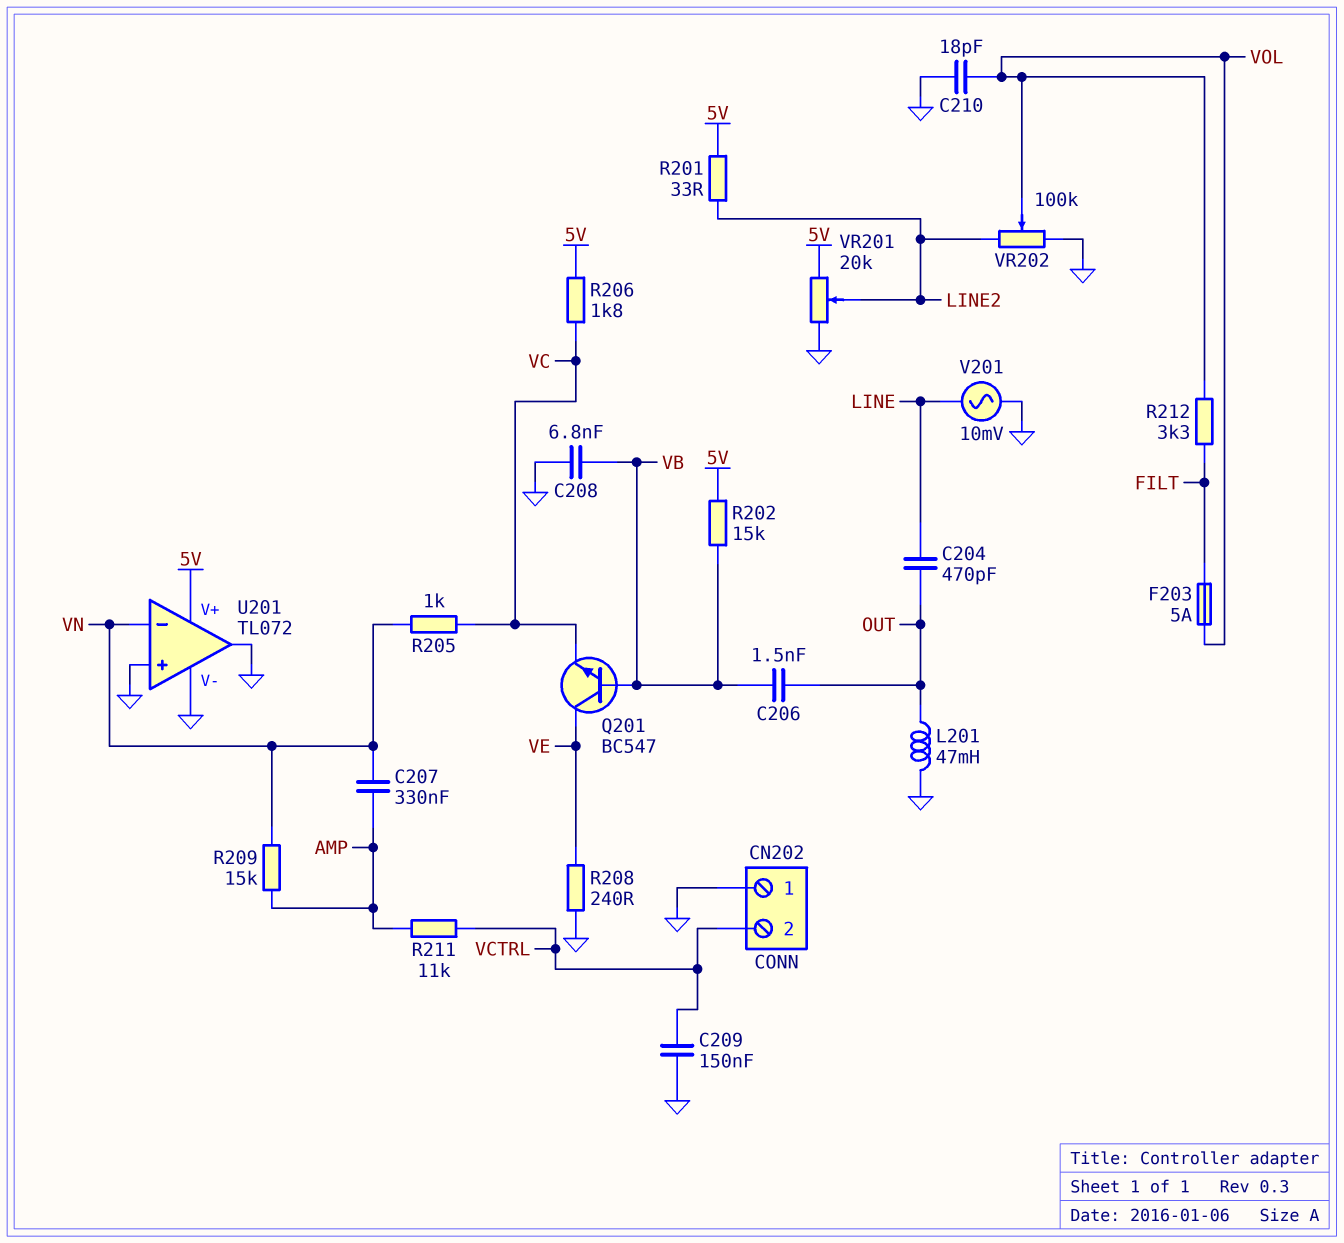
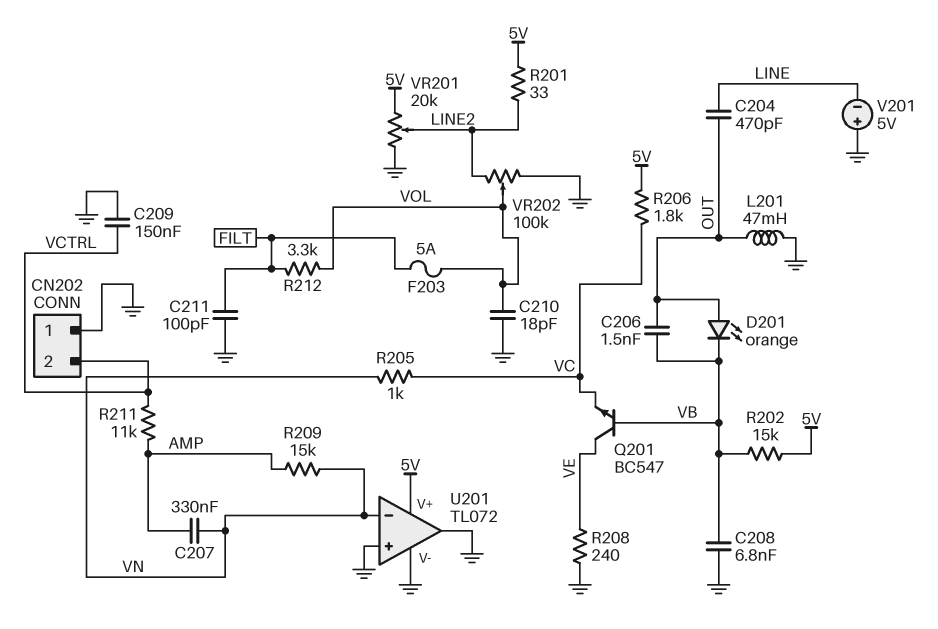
C211: none -> 100pF (FILT, GND)
D201: none -> LED orange (A OUT, K VB)
V201: AC 10mV (GND, LINE) -> 5V (plus GND, minus LINE)

